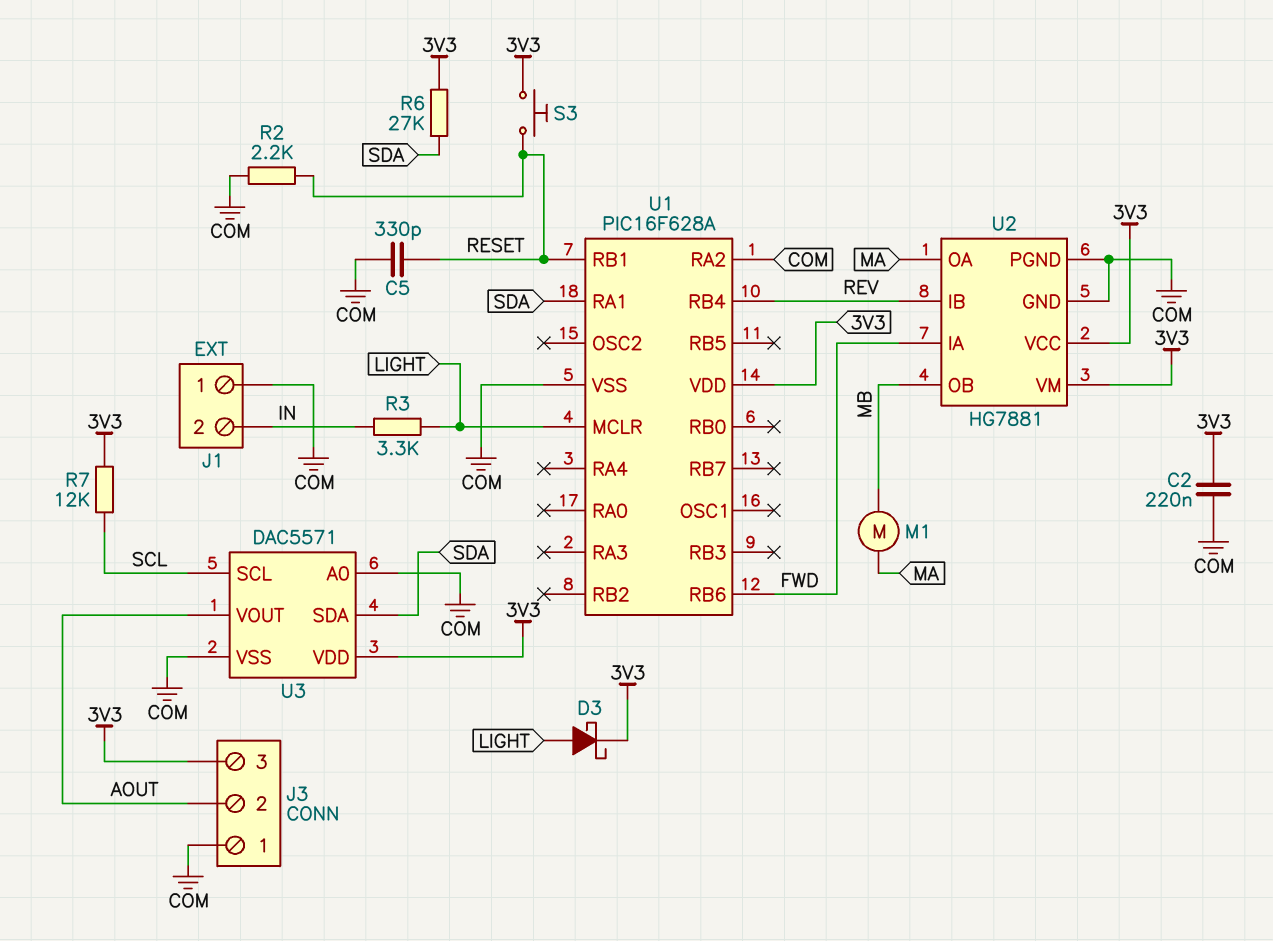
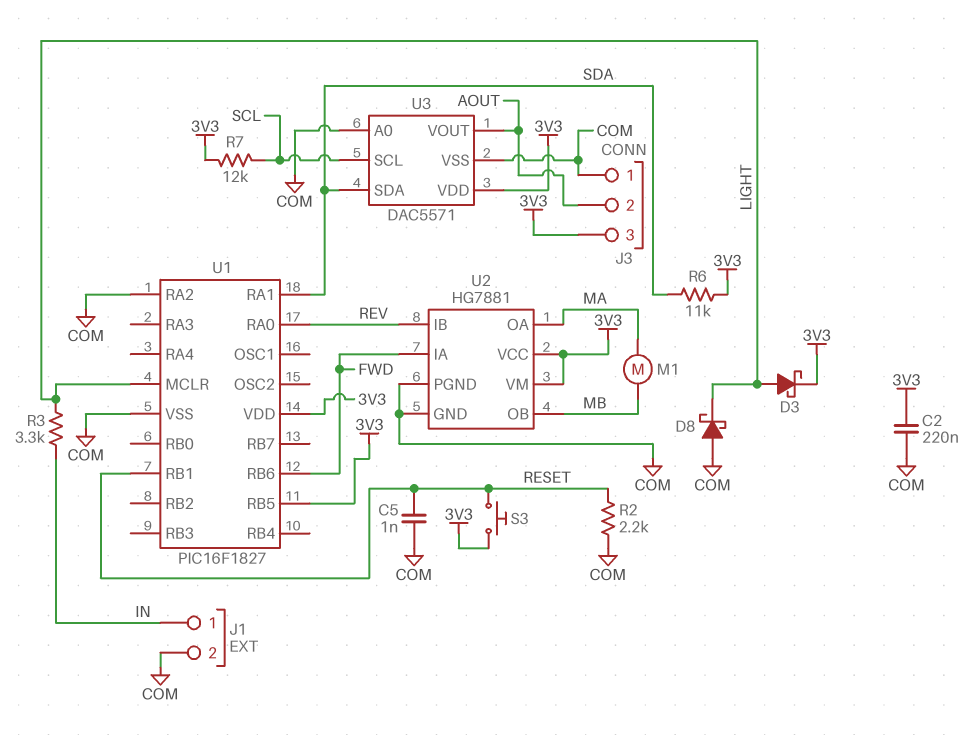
C5: 330pF (COM, RESET) -> 1nF (COM, RESET)
D8: none -> schottky (A COM, K LIGHT)
J1 pin 1: COM -> IN
J1 pin 2: IN -> COM
R6: 27k (3V3, SDA) -> 11k (3V3, SDA)
U1: PIC16F628A -> PIC16F1827
U1 pin RA0: none -> REV
U1 pin RB4: REV -> none
U1 pin RB5: none -> 3V3

